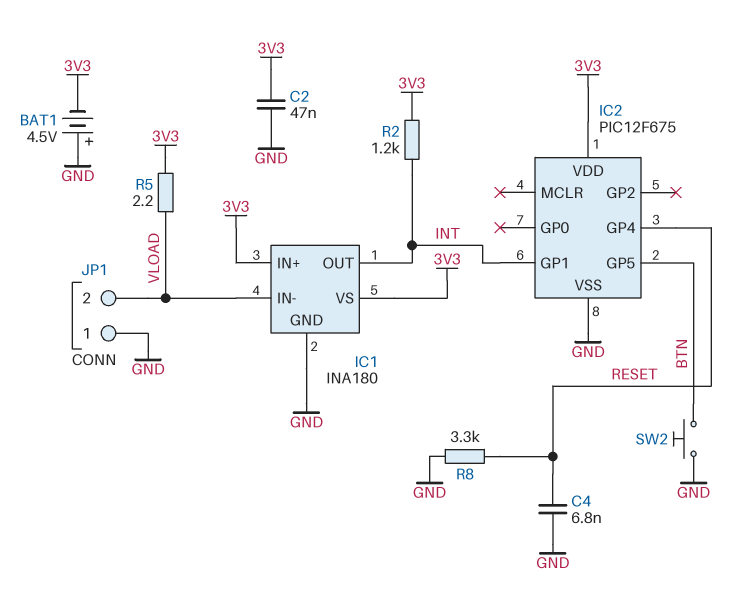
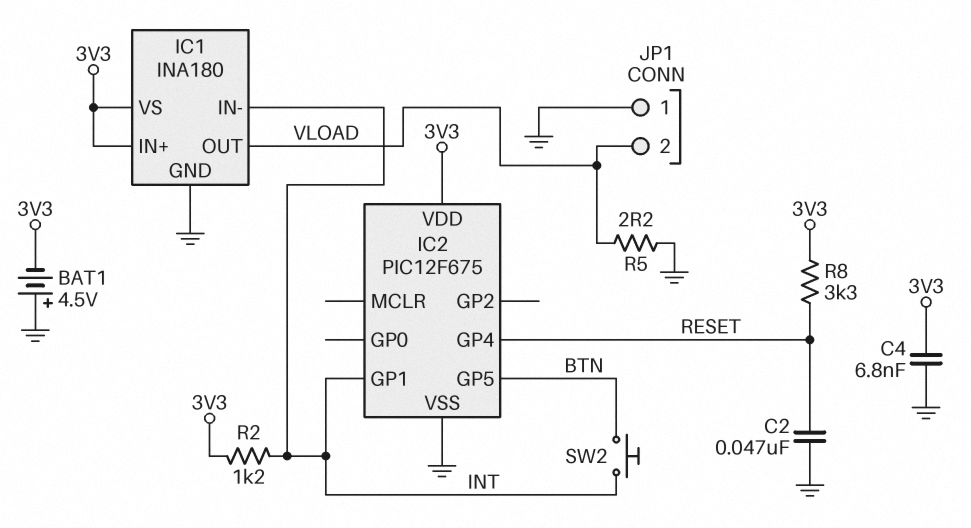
C2: 47nF (3V3, GND) -> 47nF (GND, RESET)
C4: 6.8nF (GND, RESET) -> 6.8nF (3V3, GND)
IC1 pin IN-: VLOAD -> INT
IC1 pin OUT: INT -> VLOAD
R5: 2.2 (3V3, VLOAD) -> 2.2 (GND, VLOAD)
R8: 3.3k (GND, RESET) -> 3.3k (3V3, RESET)
SW2: button (BTN, GND) -> button (BTN, INT)

